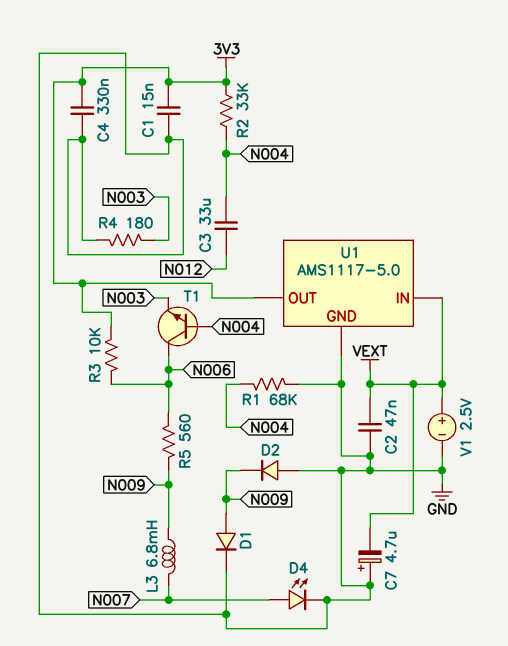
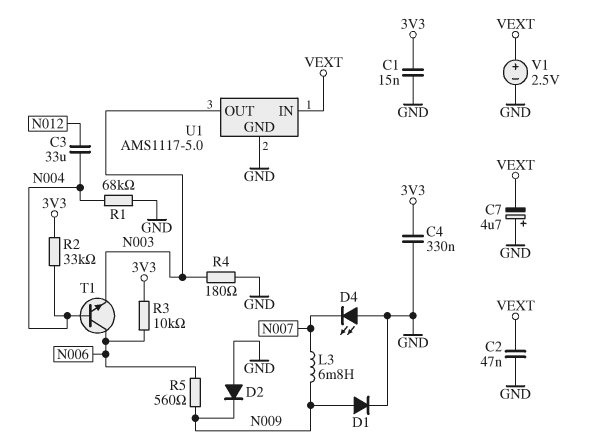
D4: LED (A N007, K GND) -> LED (A GND, K N007)
U1 pin OUT: 3V3 -> N003

